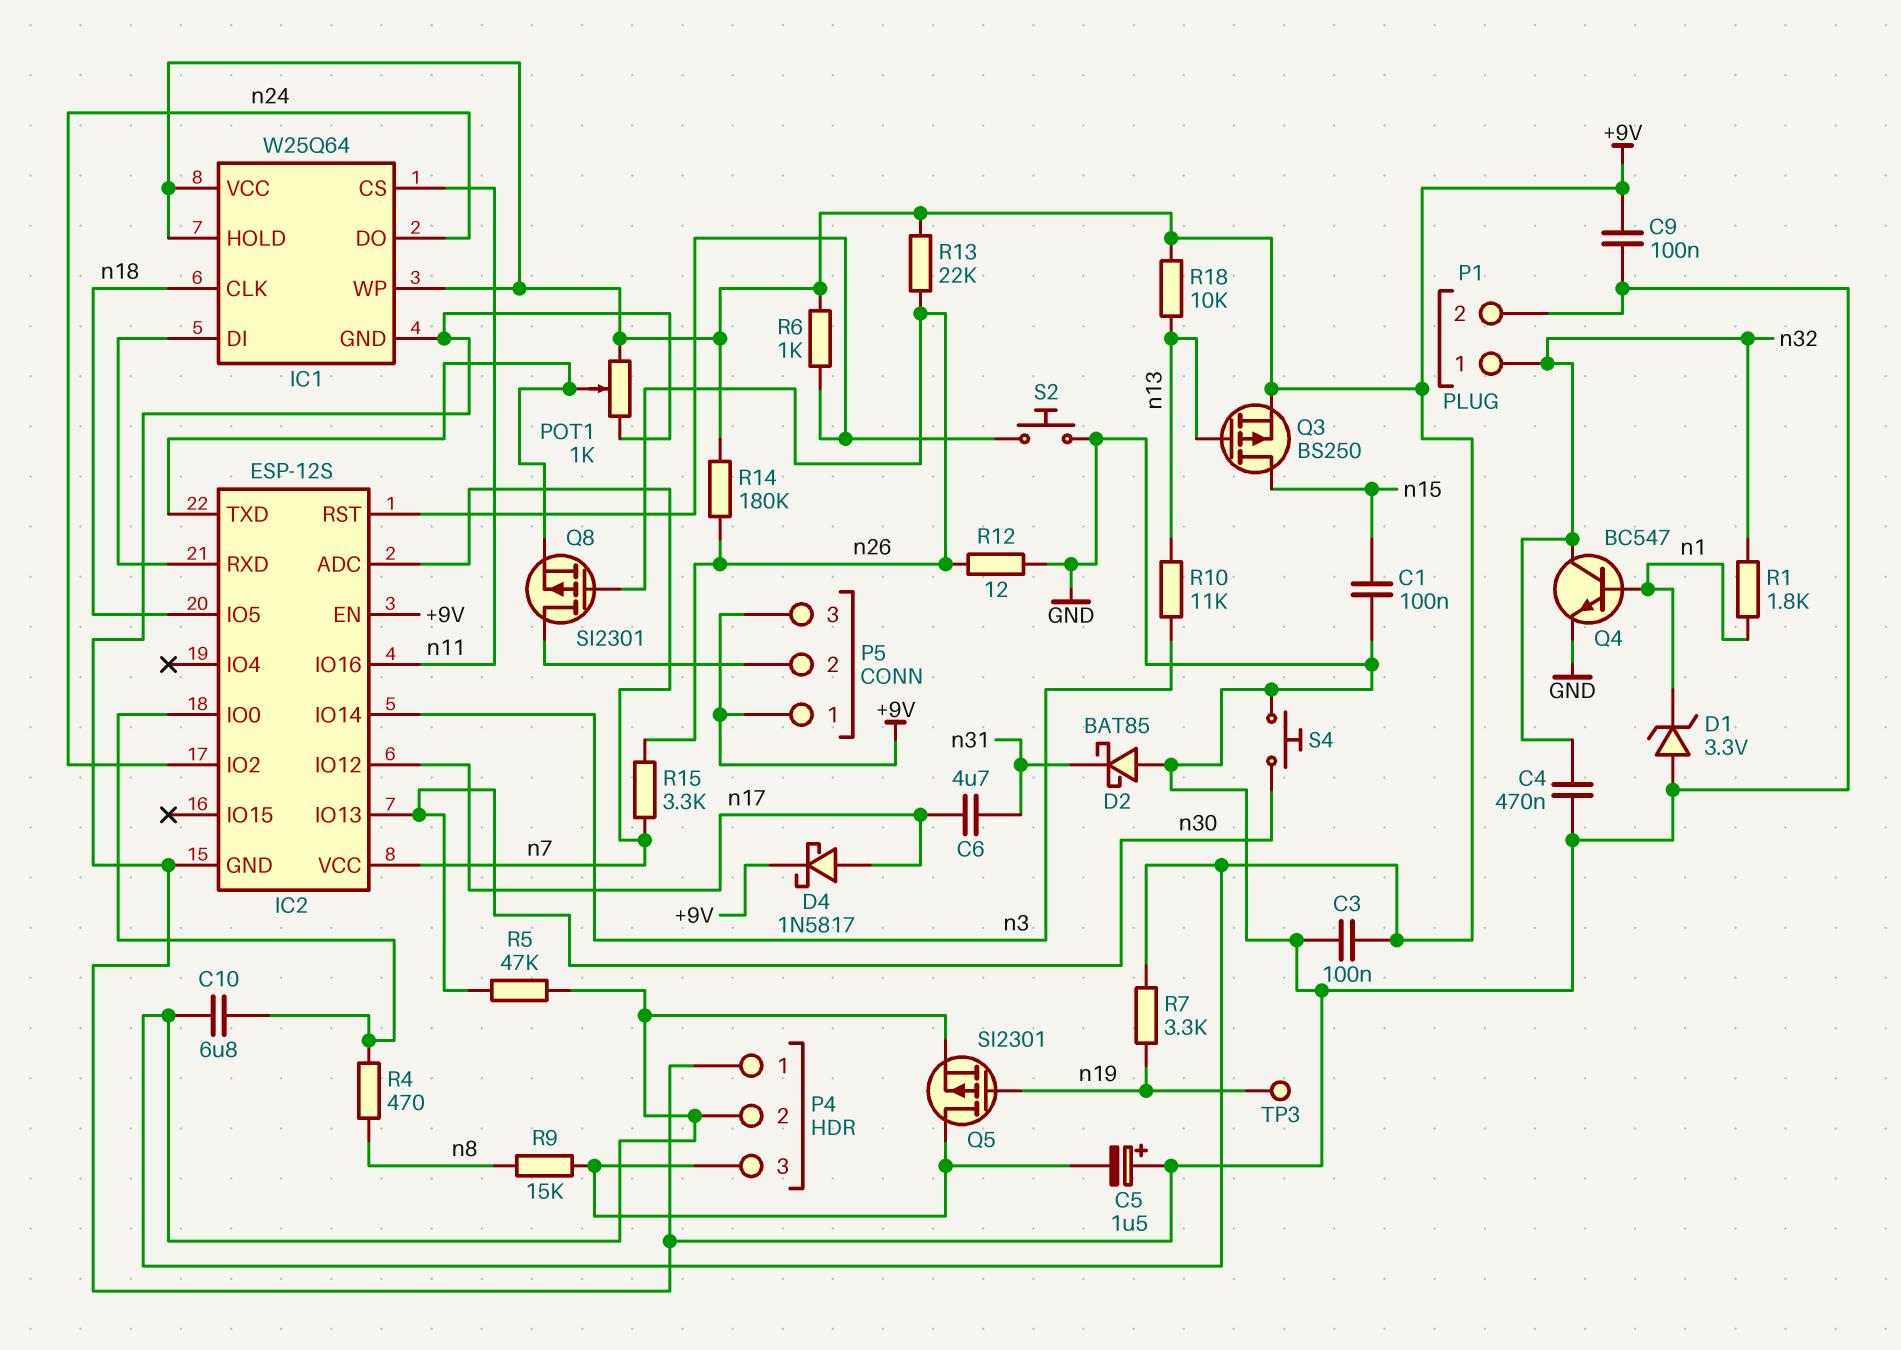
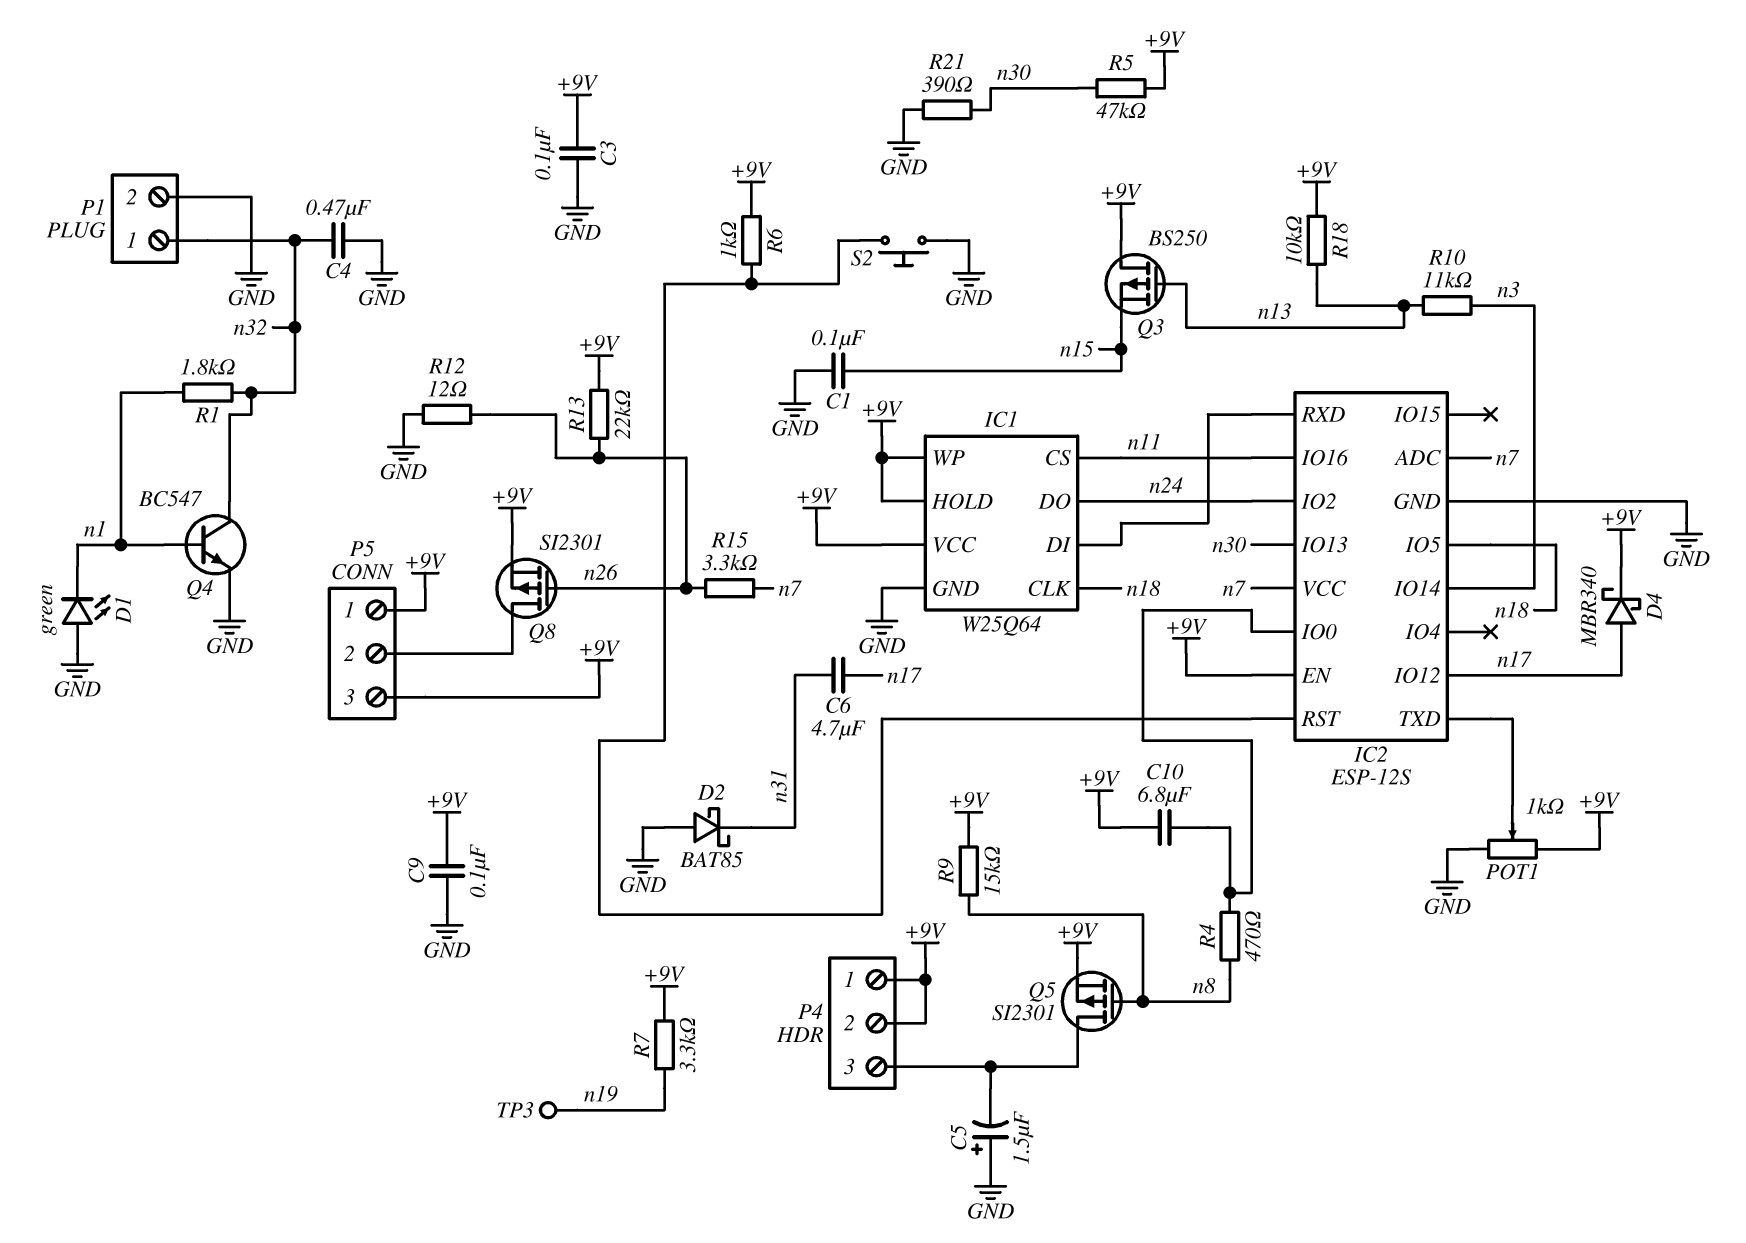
D1: zener 3.3V (A GND, K n1) -> LED green (A GND, K n1)
D4: schottky 1N5817 (A n17, K +9V) -> schottky MBR340 (A n17, K +9V)
P4 pin 1: GND -> +9V
Q3: PMOS BS250 (G n13, D n15, S +9V) -> PMOS BS250 (G n13, D +9V, S n15)
Q5: PMOS SI2301 (G n19, D P4/3, S +9V) -> PMOS SI2301 (G n8, D P4/3, S +9V)
Q8: PMOS SI2301 (G n26, D P5/2, S IC2/TXD) -> PMOS SI2301 (G n26, D P5/2, S +9V)
R9: 15k (P4/3, n8) -> 15k (+9V, n8)
R14: 180k (+9V, n26) -> none
R21: none -> 390 (GND, n30)
S4: button (GND, n30) -> none

